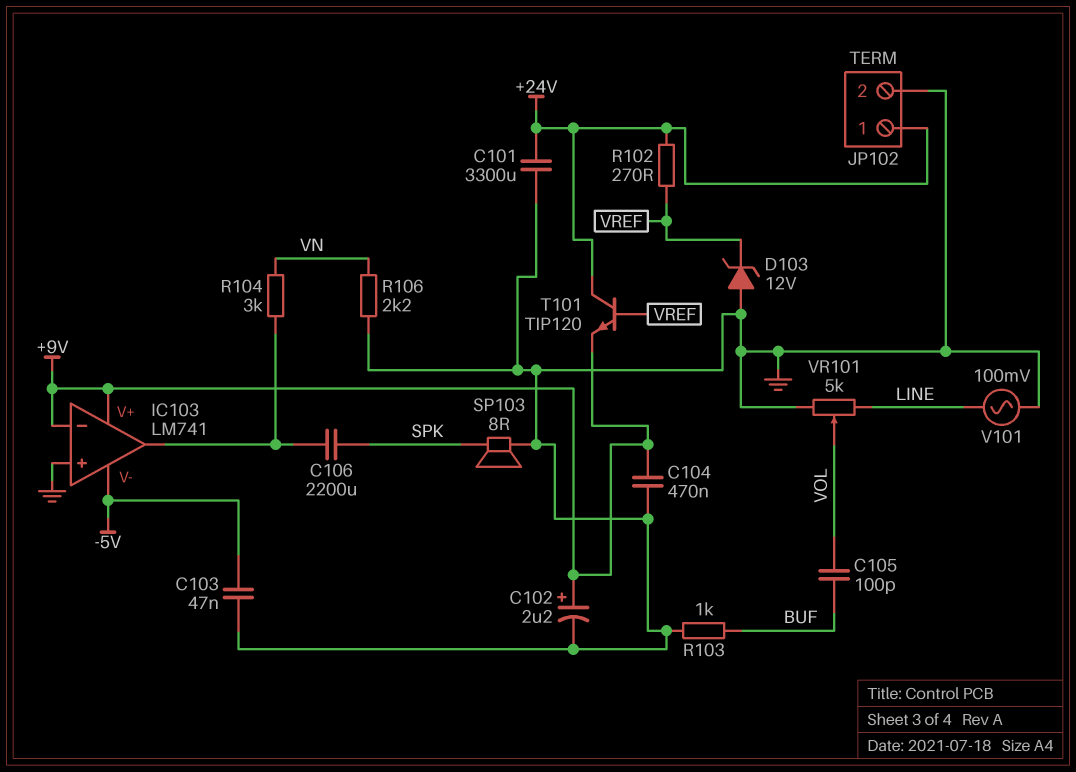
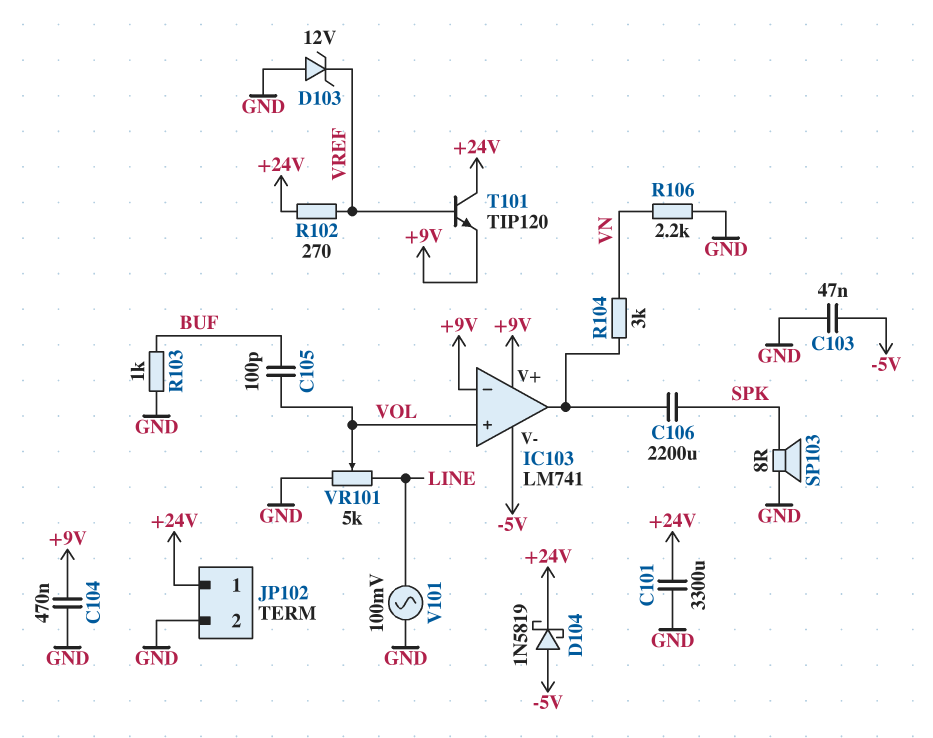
C102: 2.2uF (plus +9V, minus GND) -> none
D104: none -> schottky 1N5819 (A -5V, K +24V)
IC103 pin in+: GND -> VOL

